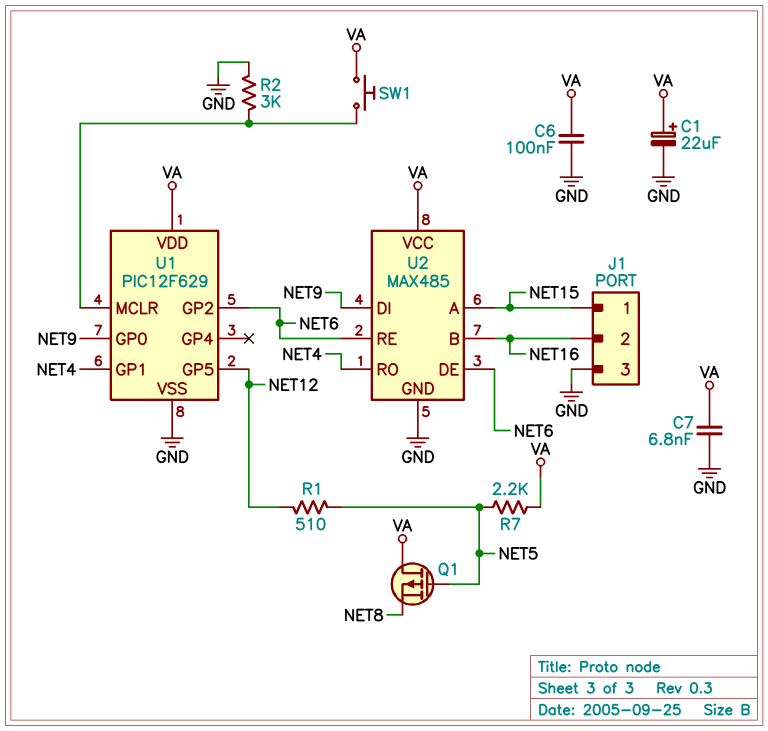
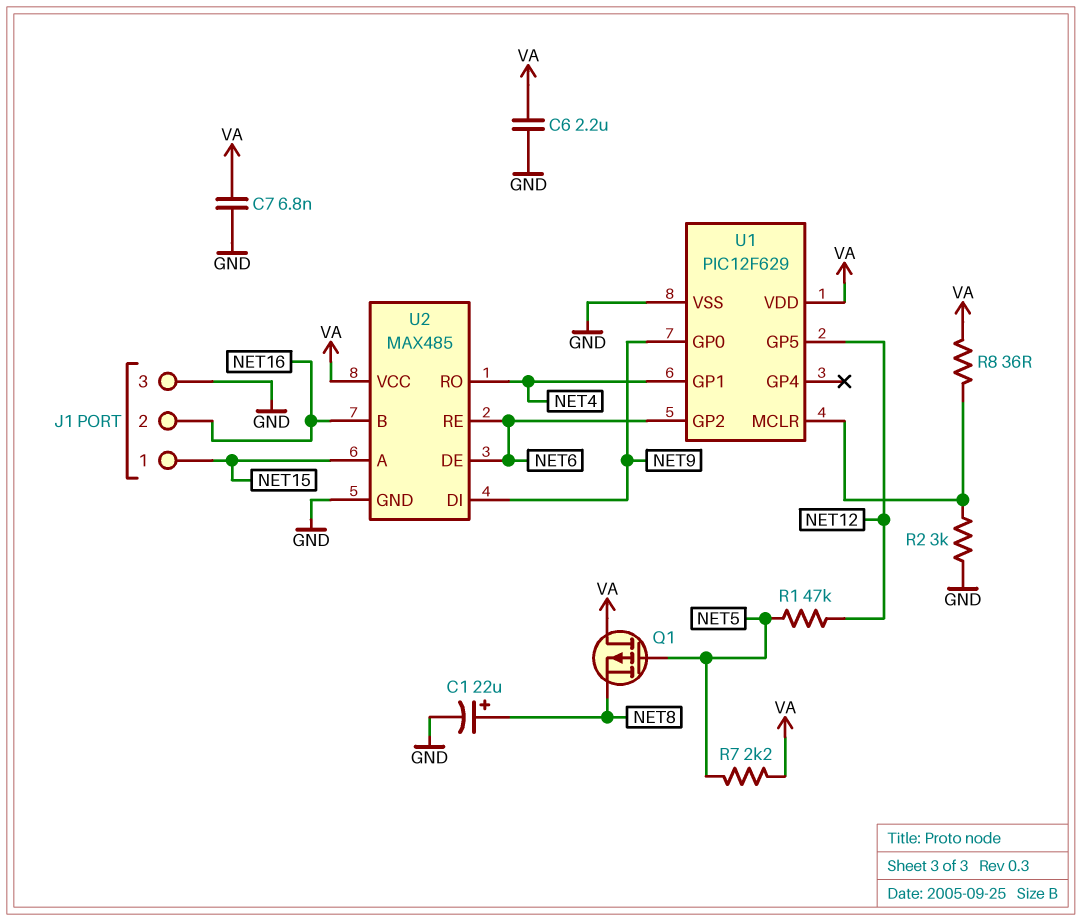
C1: 22uF (plus VA, minus GND) -> 22uF (plus NET8, minus GND)
C6: 100nF (GND, VA) -> 2.2uF (GND, VA)
R1: 510 (NET5, NET12) -> 47k (NET5, NET12)
R8: none -> 36 (U1/MCLR, VA)
SW1: button (U1/MCLR, VA) -> none

